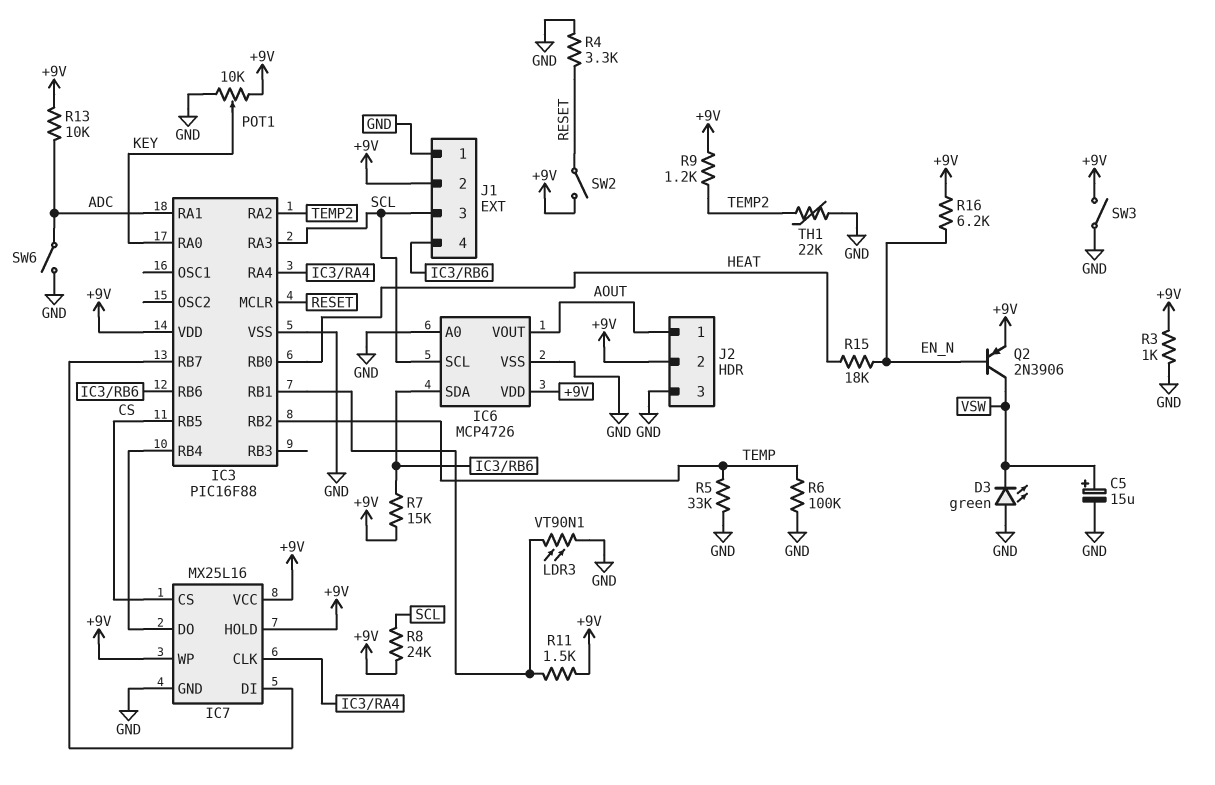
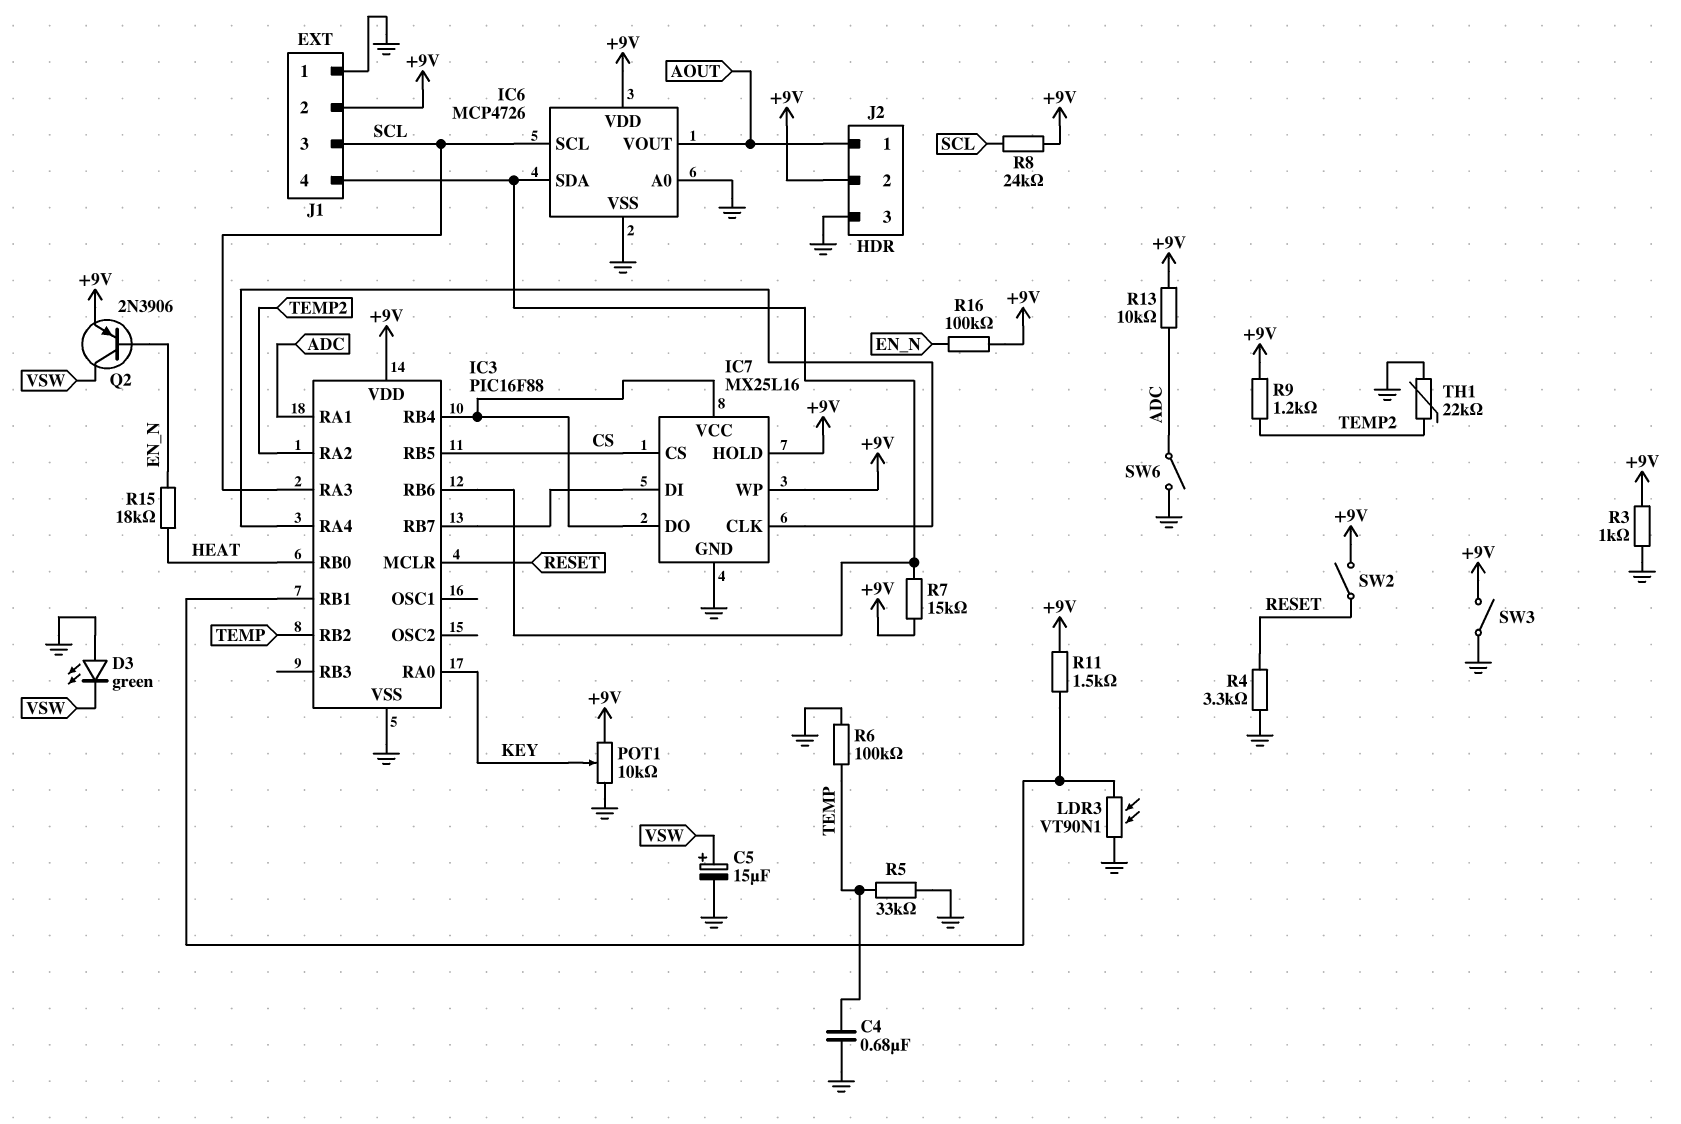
C4: none -> 680nF (GND, TEMP)
IC7 pin VCC: +9V -> IC3/RB4
R16: 6.2k (+9V, EN_N) -> 100k (+9V, EN_N)

